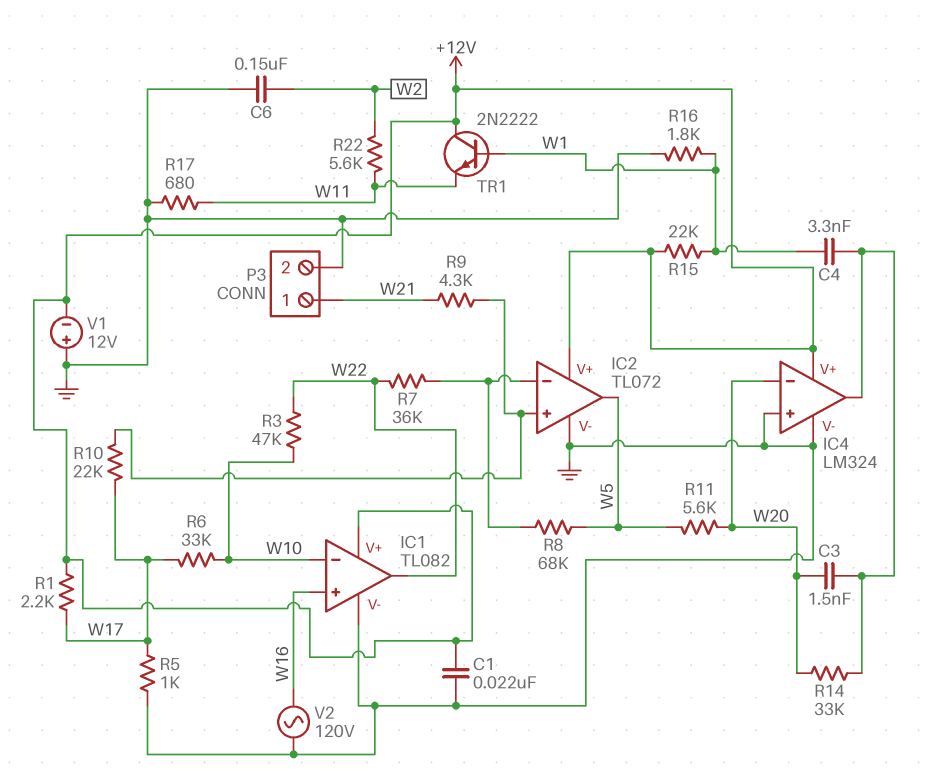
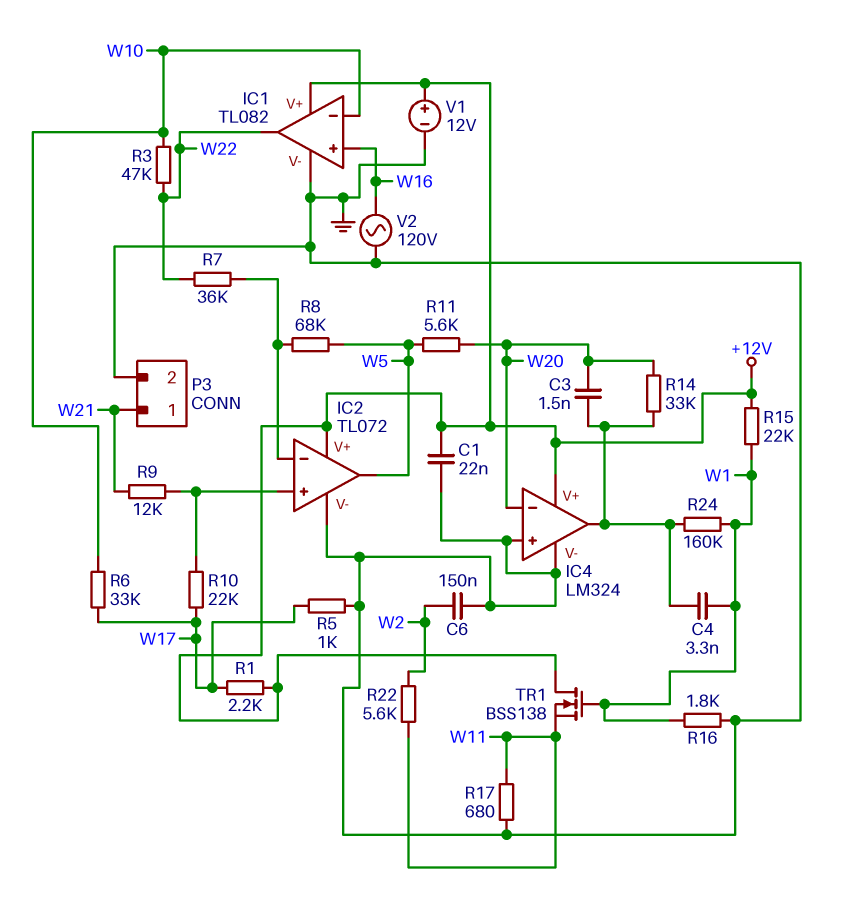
R9: 4.3k (IC2/in+, W21) -> 12k (IC2/in+, W21)
R24: none -> 160k (IC4/out, W1)
TR1: NPN 2N2222 (B W1, C +12V, E W11) -> NMOS BSS138 (G W1, D +12V, S W11)
V1: 12V (plus GND, minus +12V) -> 12V (plus +12V, minus GND)

